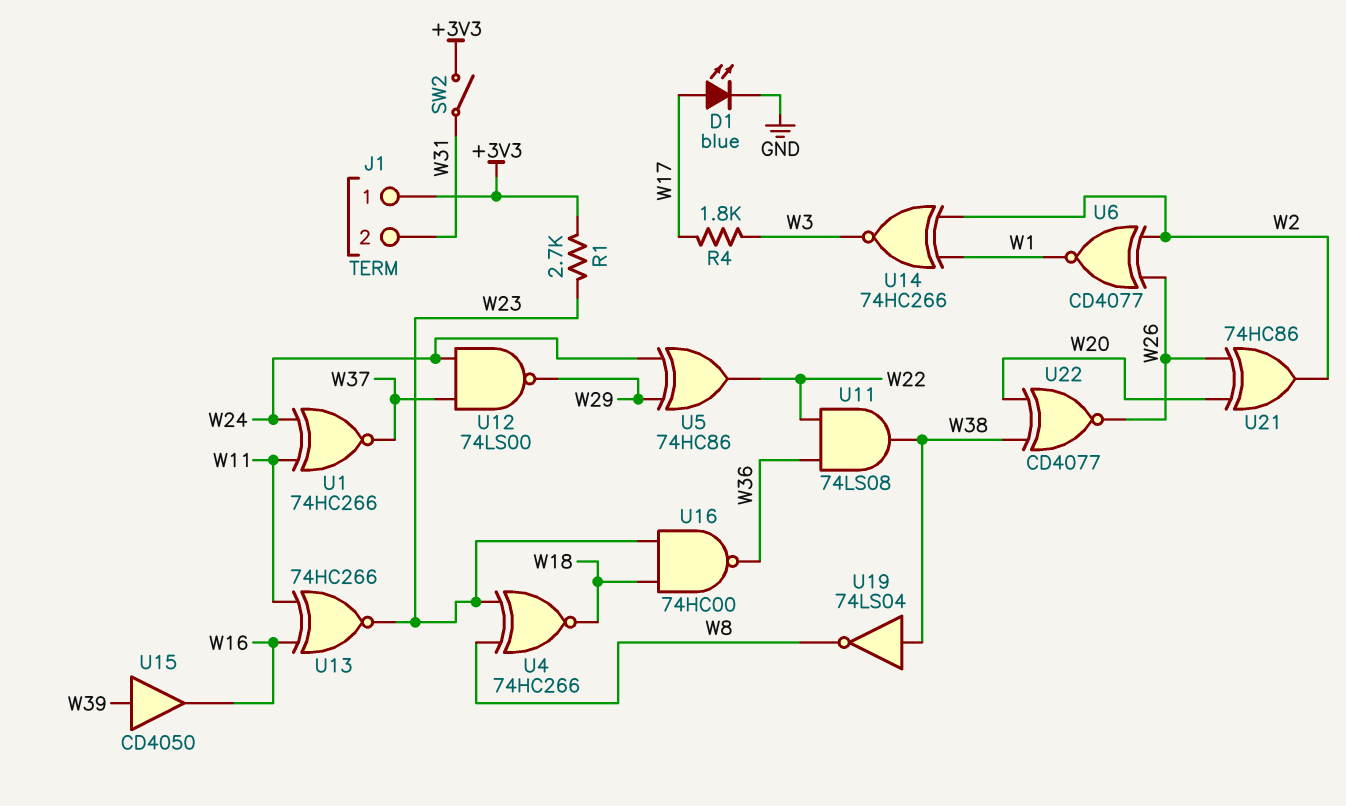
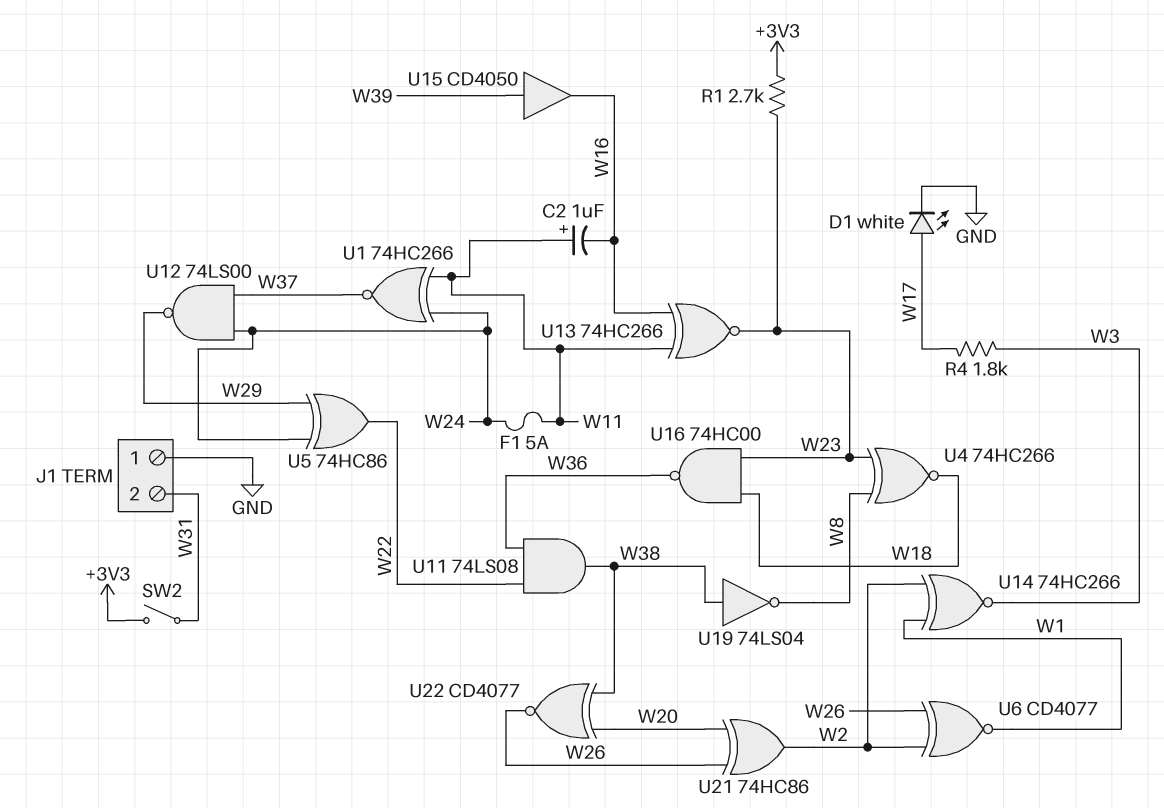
C2: none -> 1uF (plus W11, minus W16)
D1: LED blue (A W17, K GND) -> LED white (A W17, K GND)
F1: none -> 5A (W11, W24)
J1 pin 1: +3V3 -> GND

